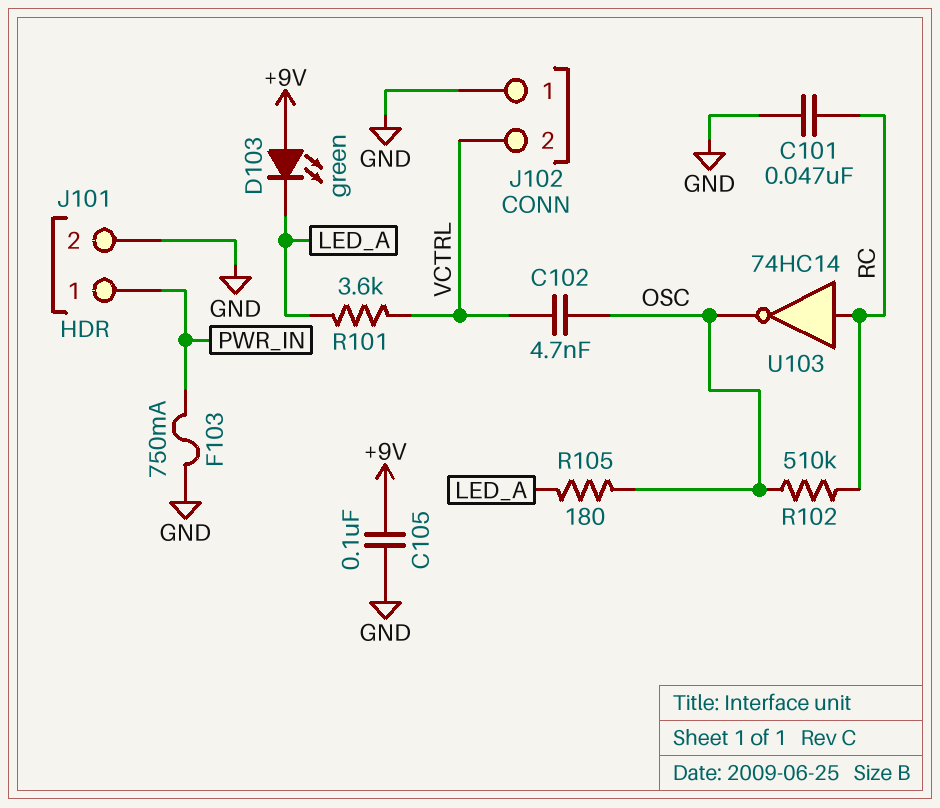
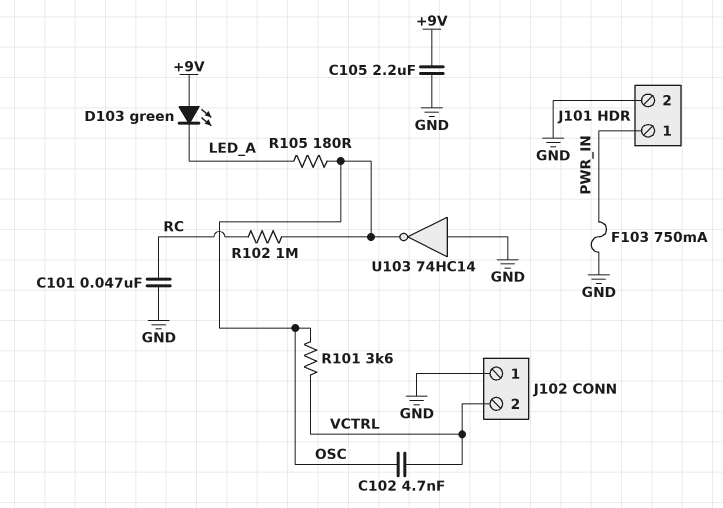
C105: 100nF (+9V, GND) -> 2.2uF (+9V, GND)
R101: 3.6k (LED_A, VCTRL) -> 3.6k (OSC, VCTRL)
R102: 510k (OSC, RC) -> 1M (OSC, RC)
U103: NOT 74HC14 (in RC, out OSC) -> NOT 74HC14 (in GND, out OSC)

